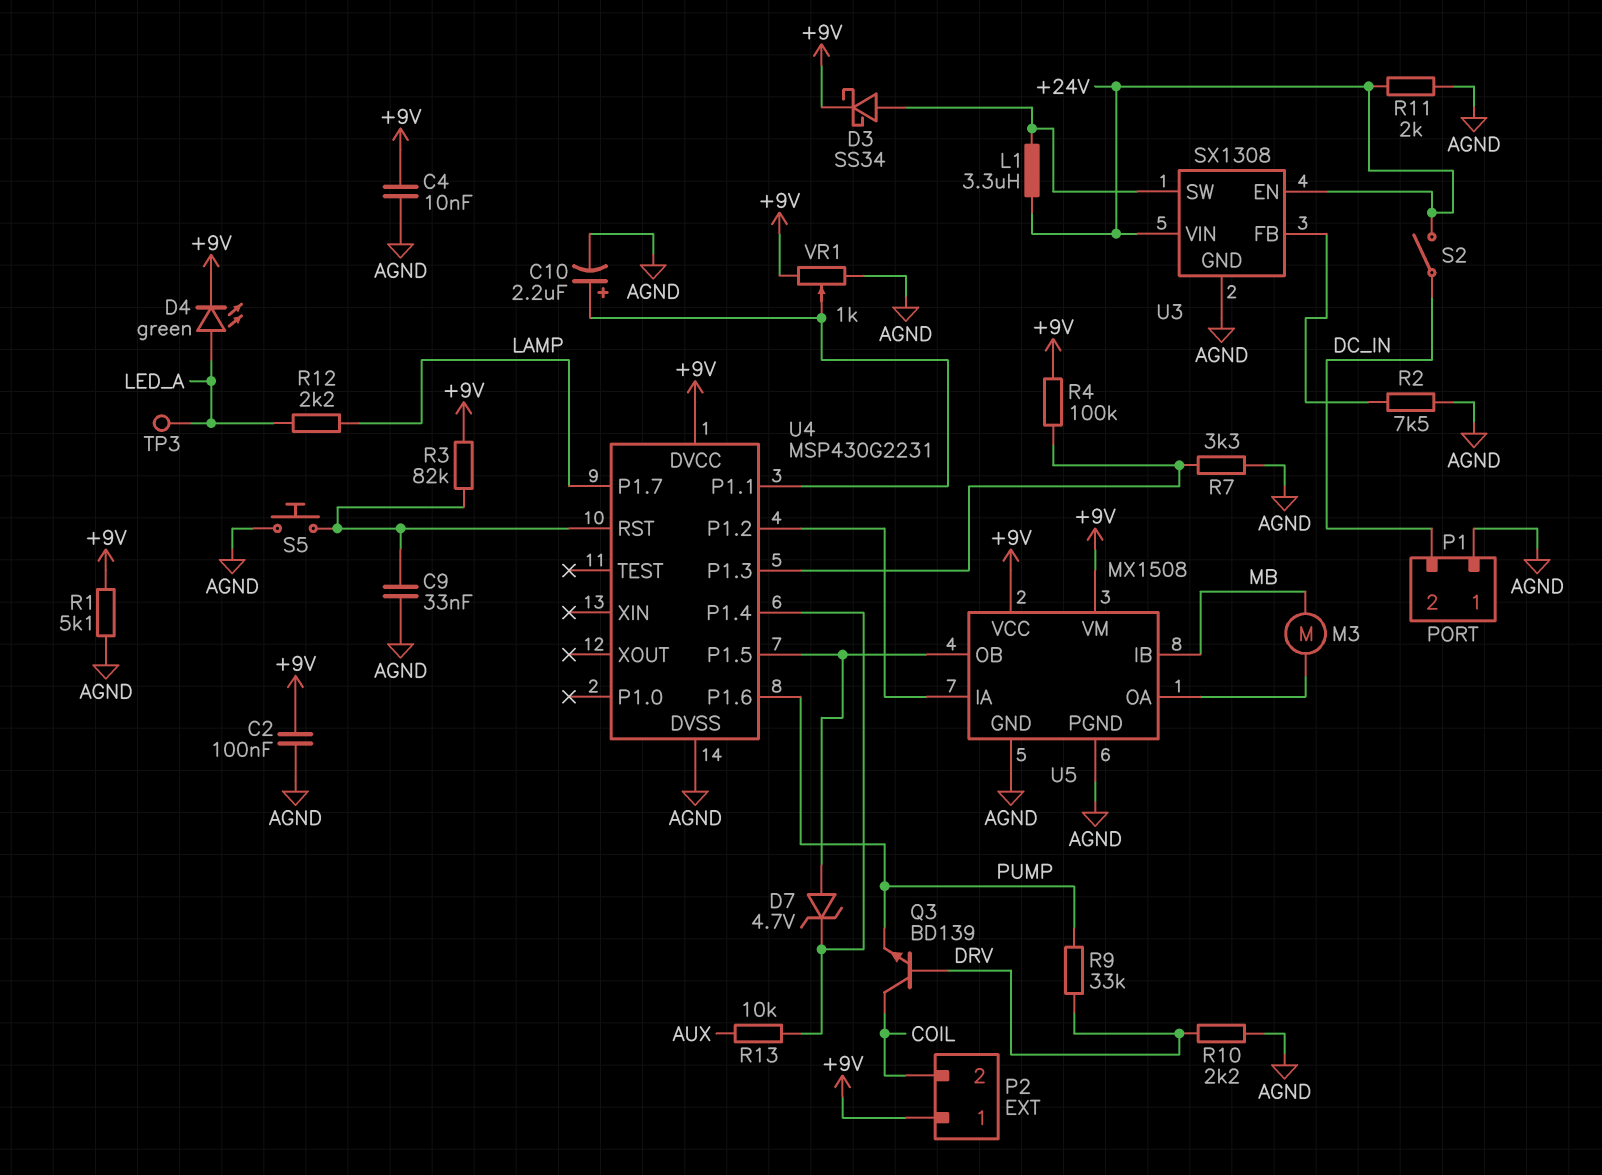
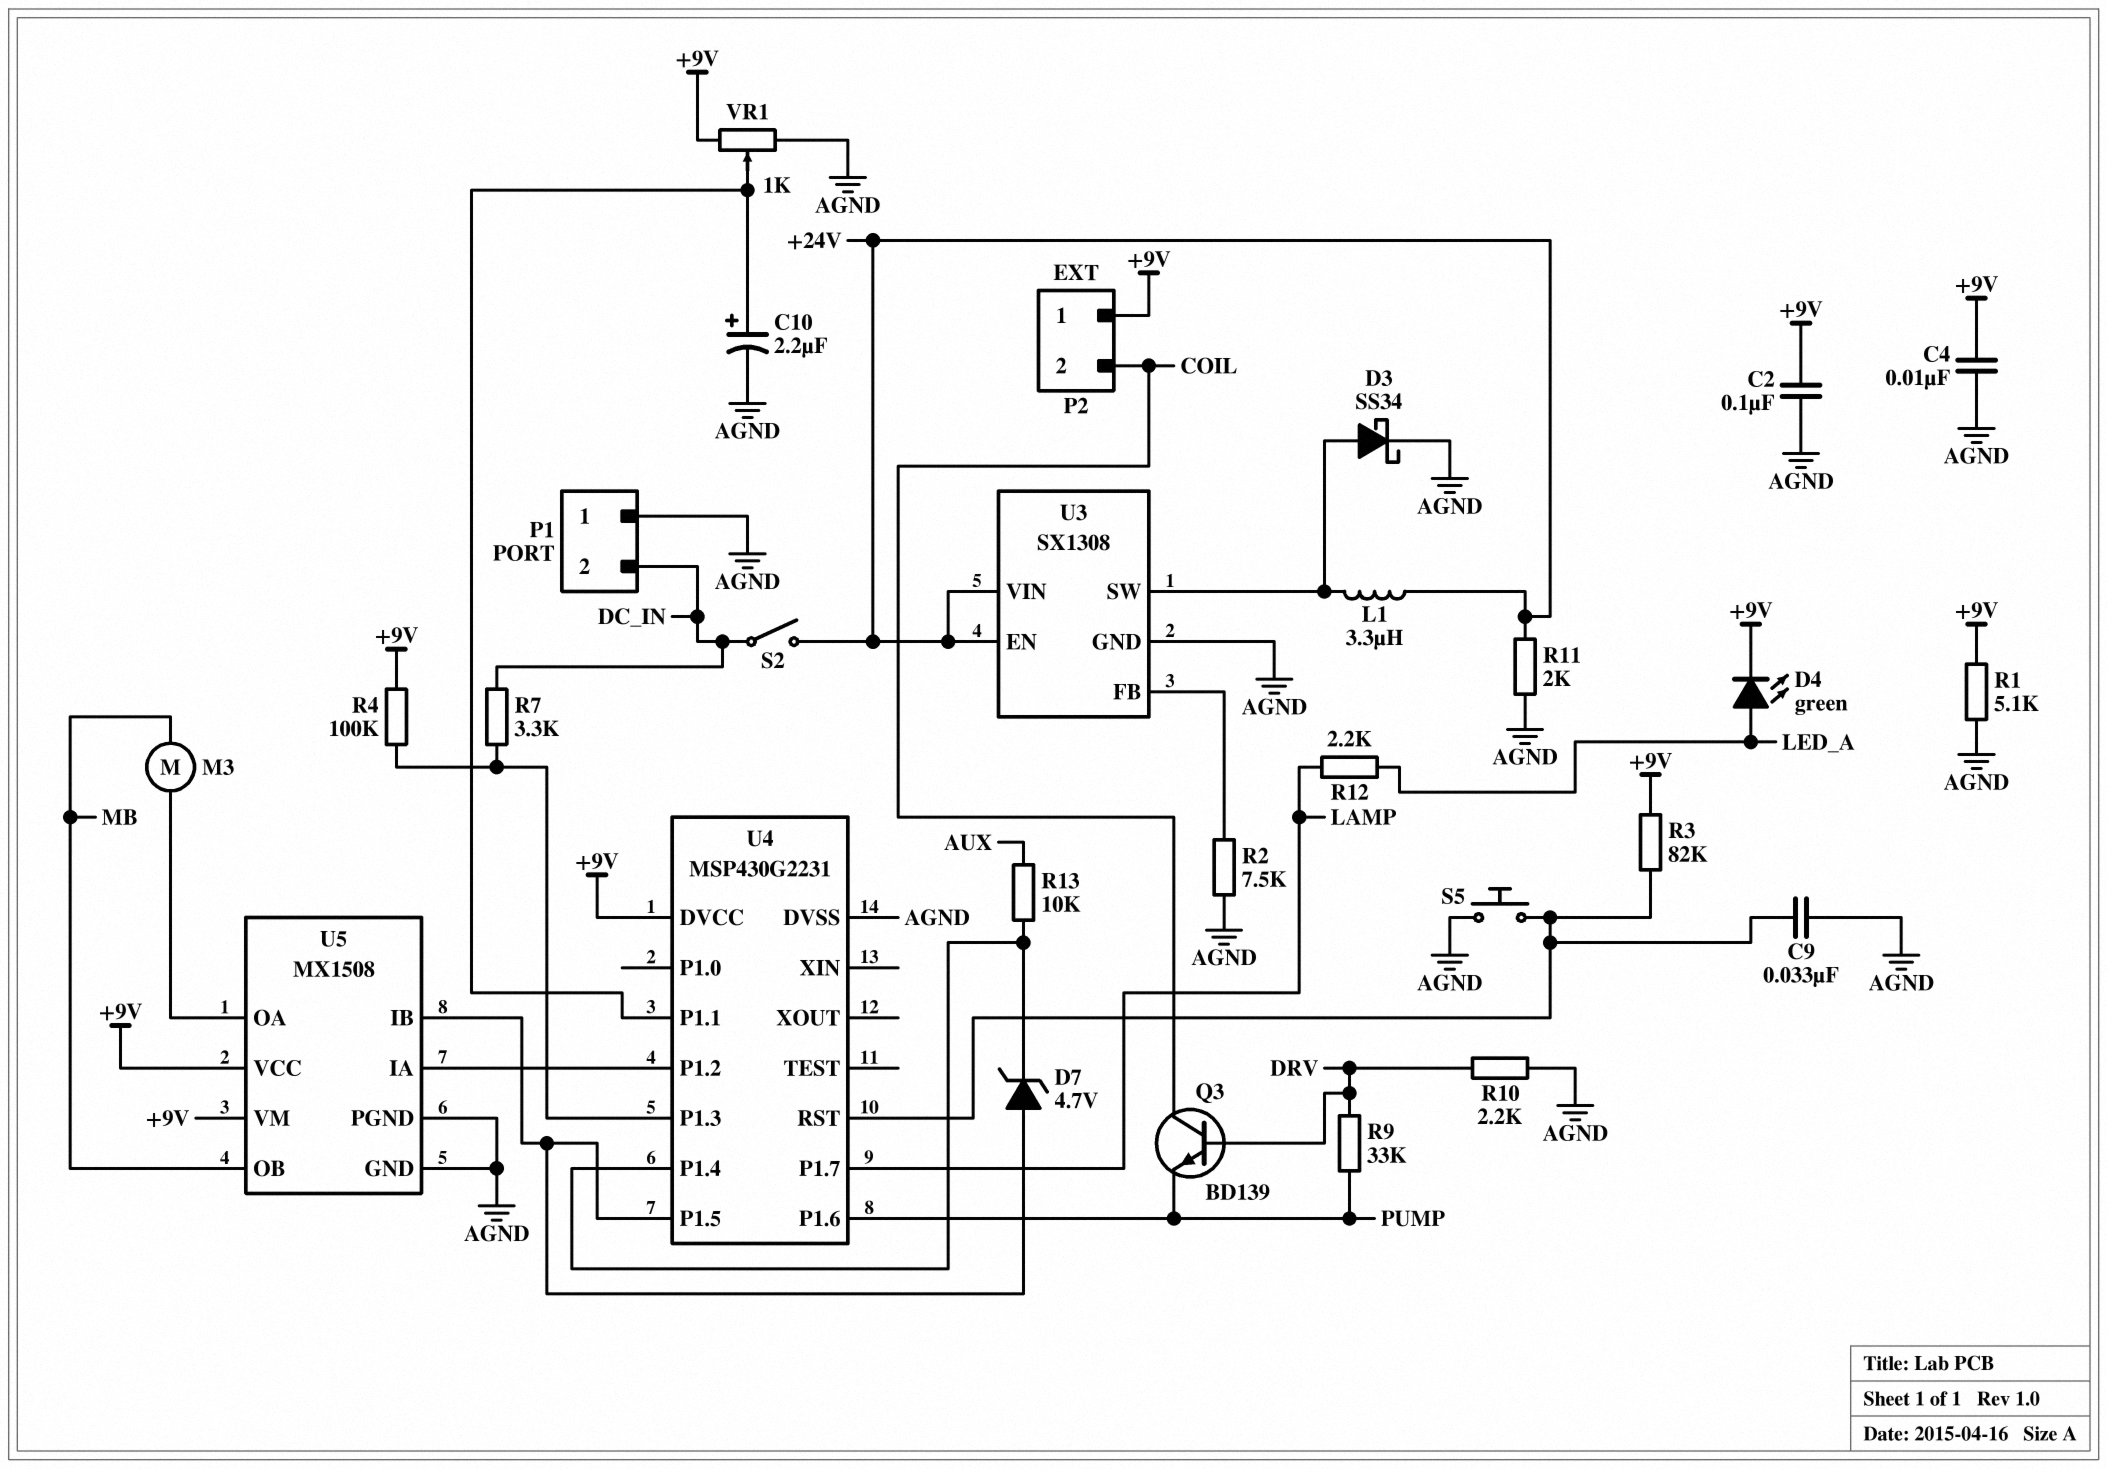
D3: schottky SS34 (A U3/SW, K +9V) -> schottky SS34 (A U3/SW, K AGND)
R7: 3.3k (AGND, U4/P1.3) -> 3.3k (DC_IN, U4/P1.3)
TP3: test point (LED_A) -> none
U5 pin IB: MB -> U4/P1.5
U5 pin OB: U4/P1.5 -> MB

